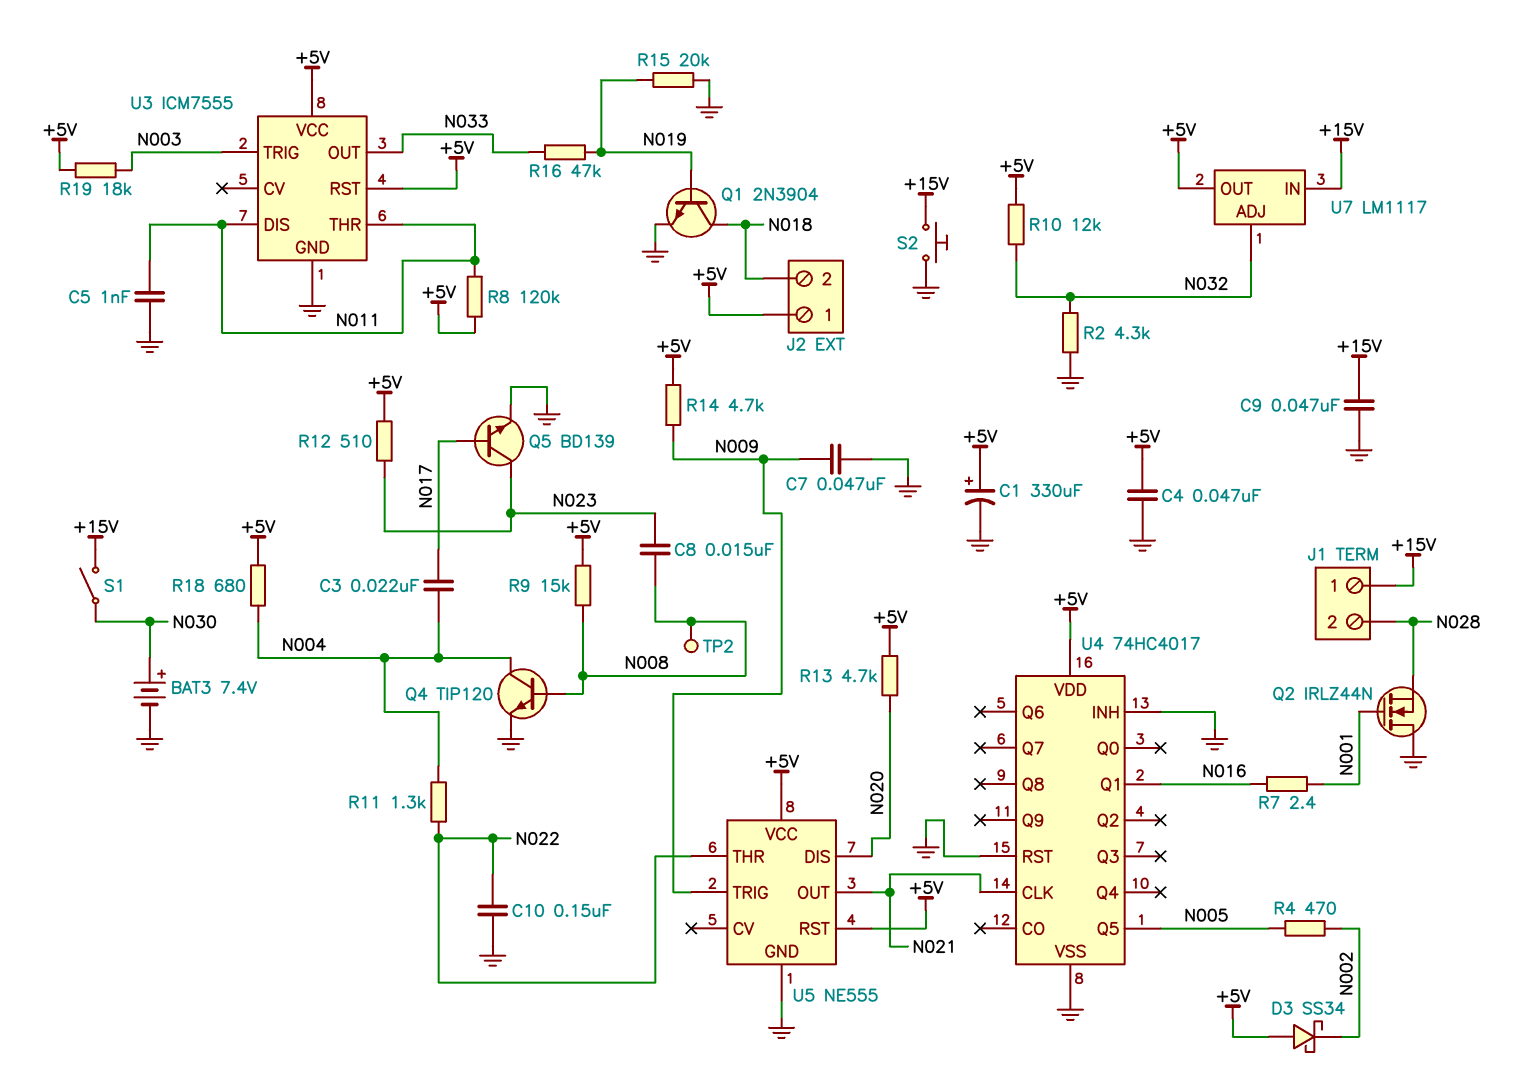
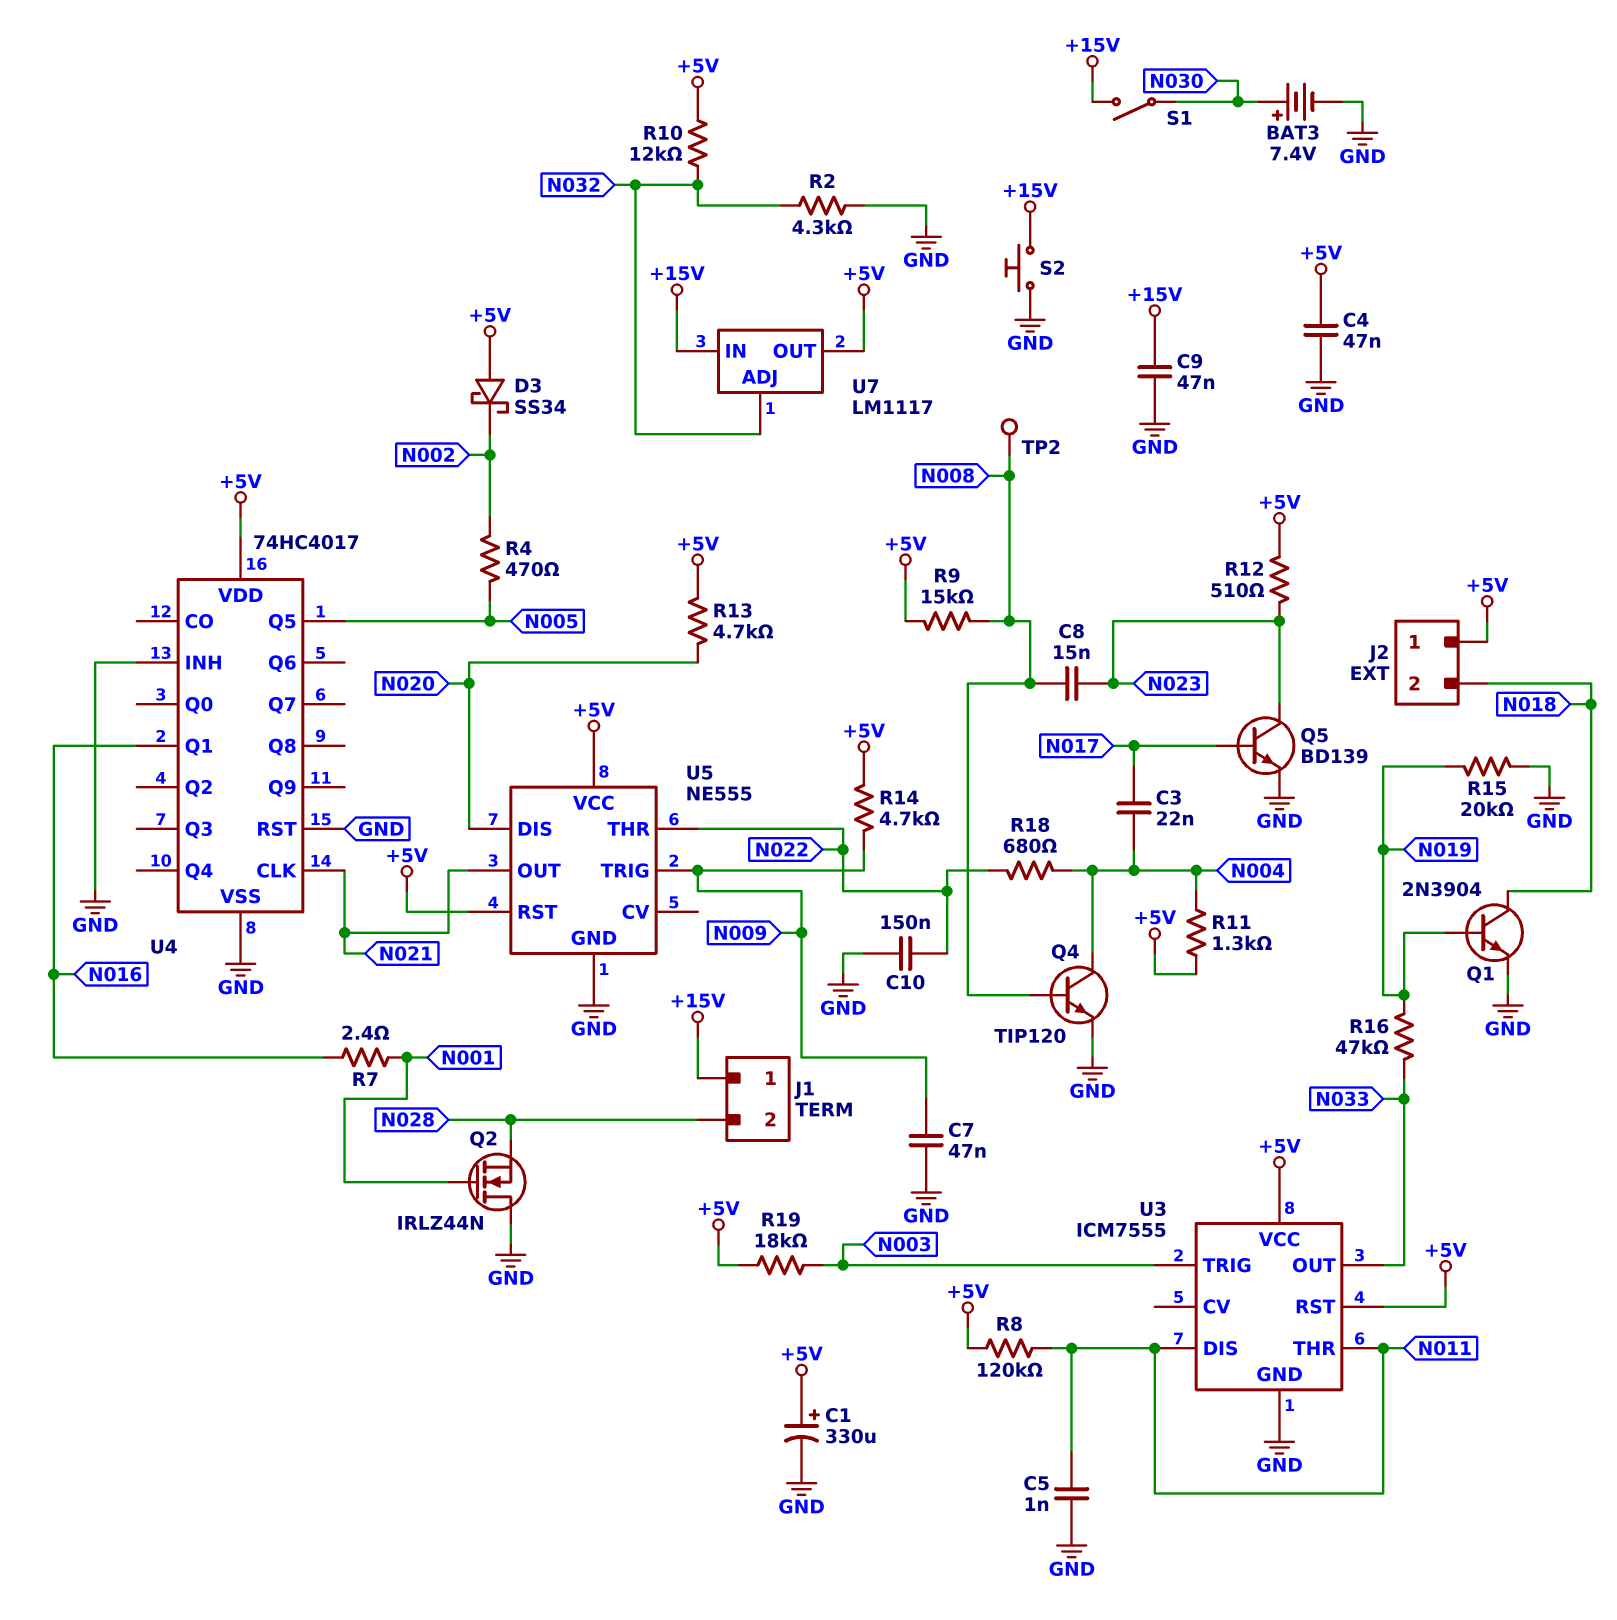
R11: 1.3k (N004, N022) -> 1.3k (+5V, N004)
R18: 680 (+5V, N004) -> 680 (N004, N022)

